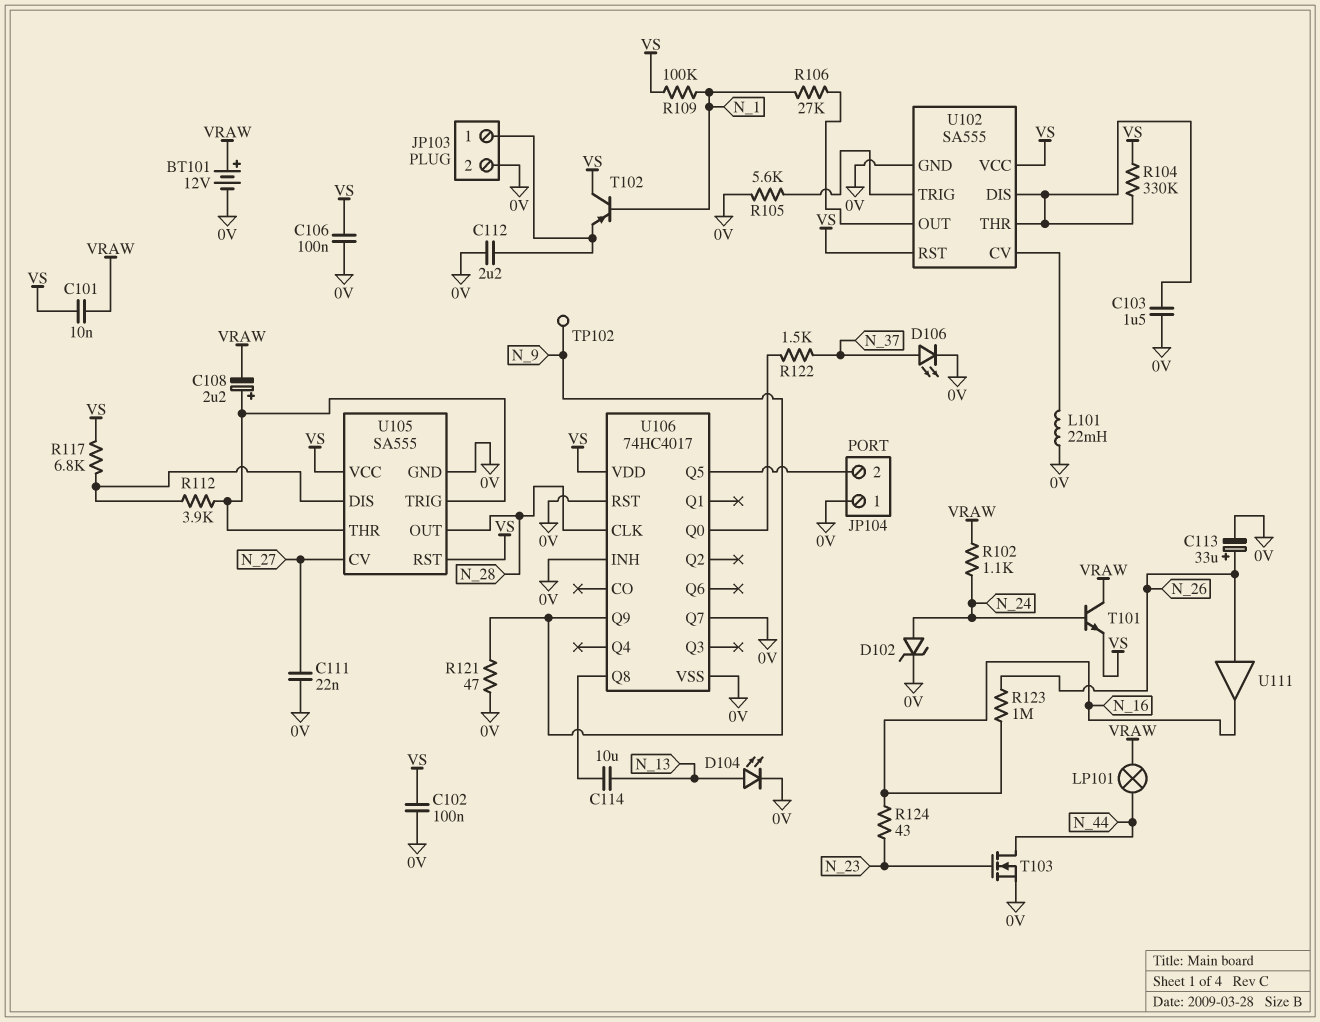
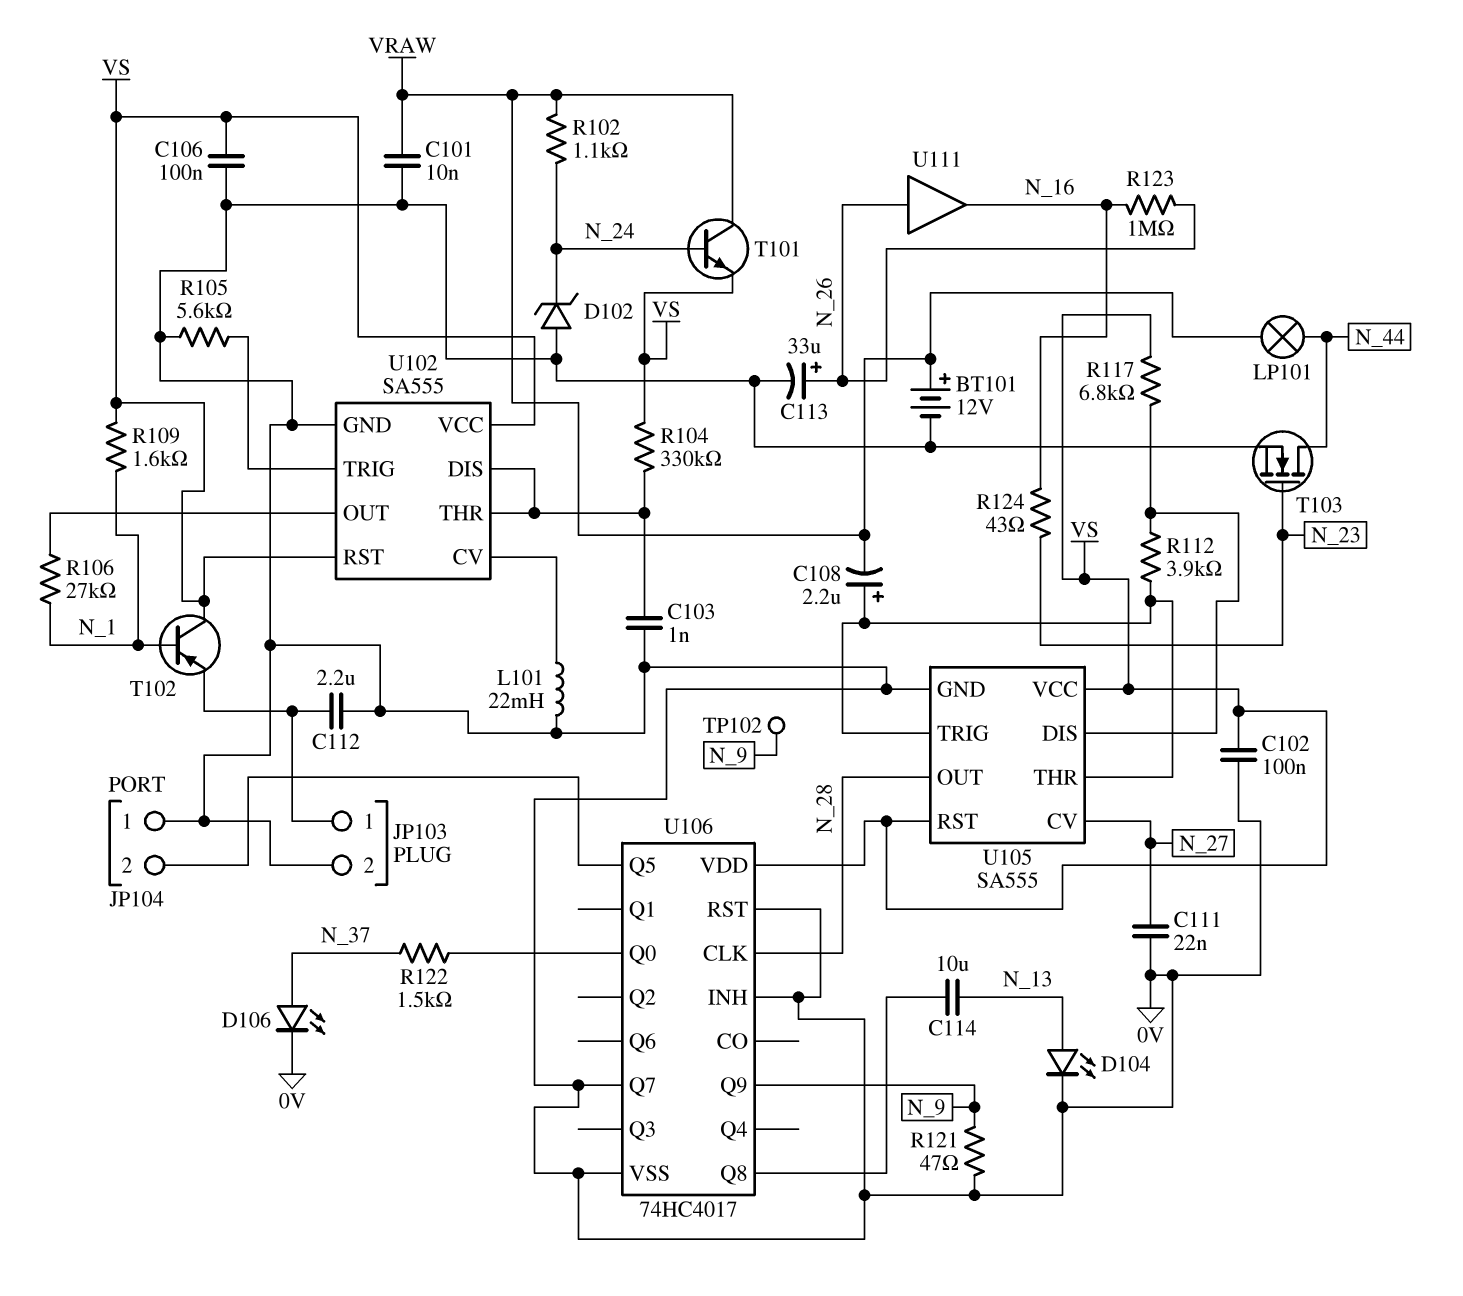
C101: 10nF (VRAW, VS) -> 10nF (0V, VRAW)
C103: 1.5uF (0V, U102/DIS) -> 1nF (0V, U102/DIS)
D102: zener (A N_24, K 0V) -> zener (A 0V, K N_24)
R109: 100k (N_1, VS) -> 1.6k (N_1, VS)

